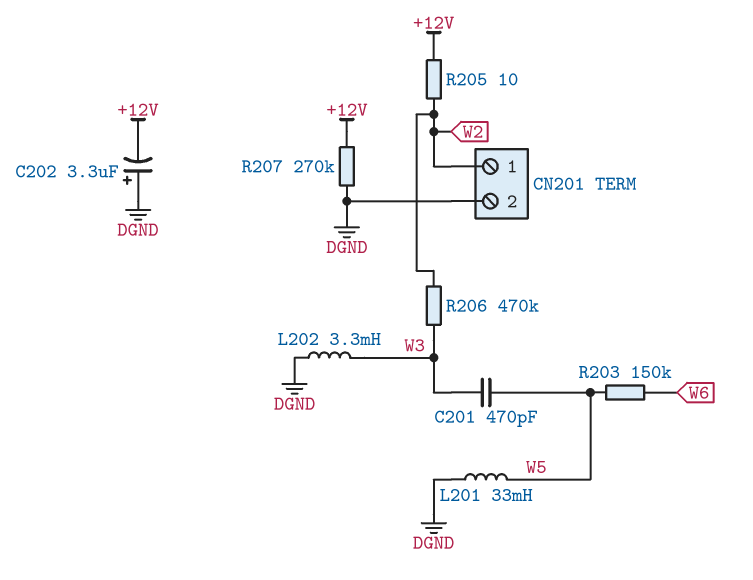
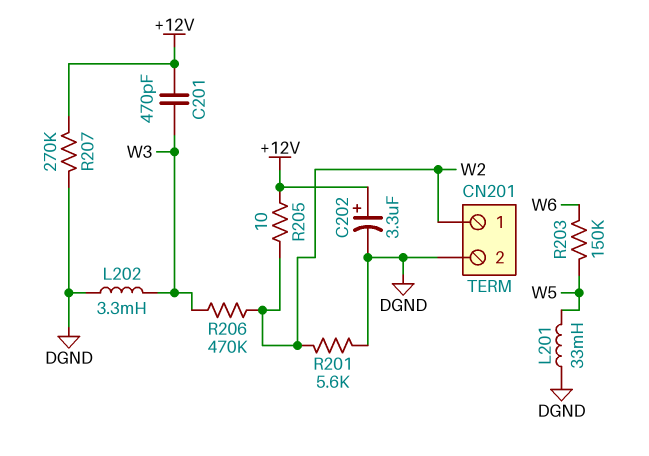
C201: 470pF (W3, W5) -> 470pF (+12V, W3)
C202: 3.3uF (plus DGND, minus +12V) -> 3.3uF (plus +12V, minus DGND)
R201: none -> 5.6k (DGND, W2)

